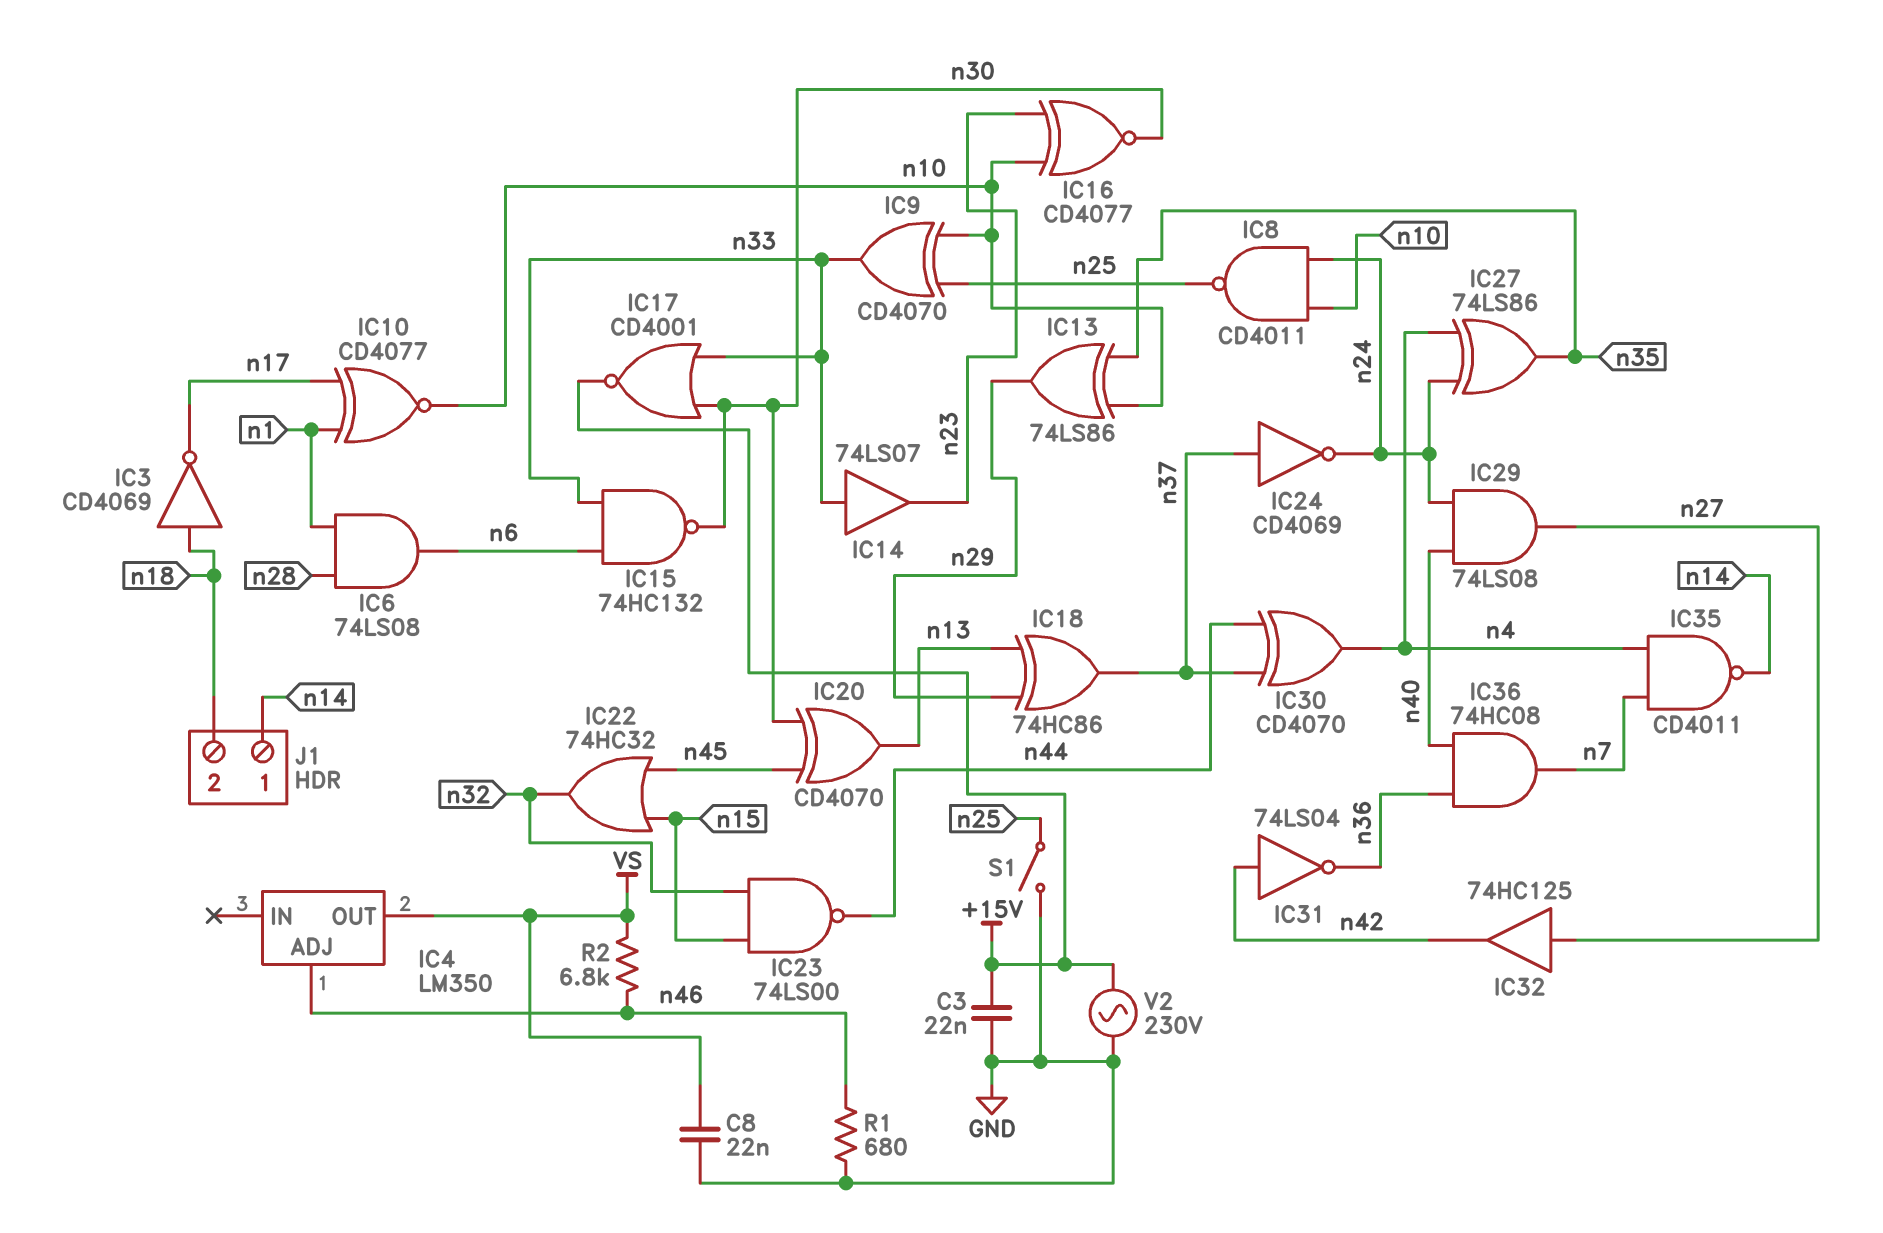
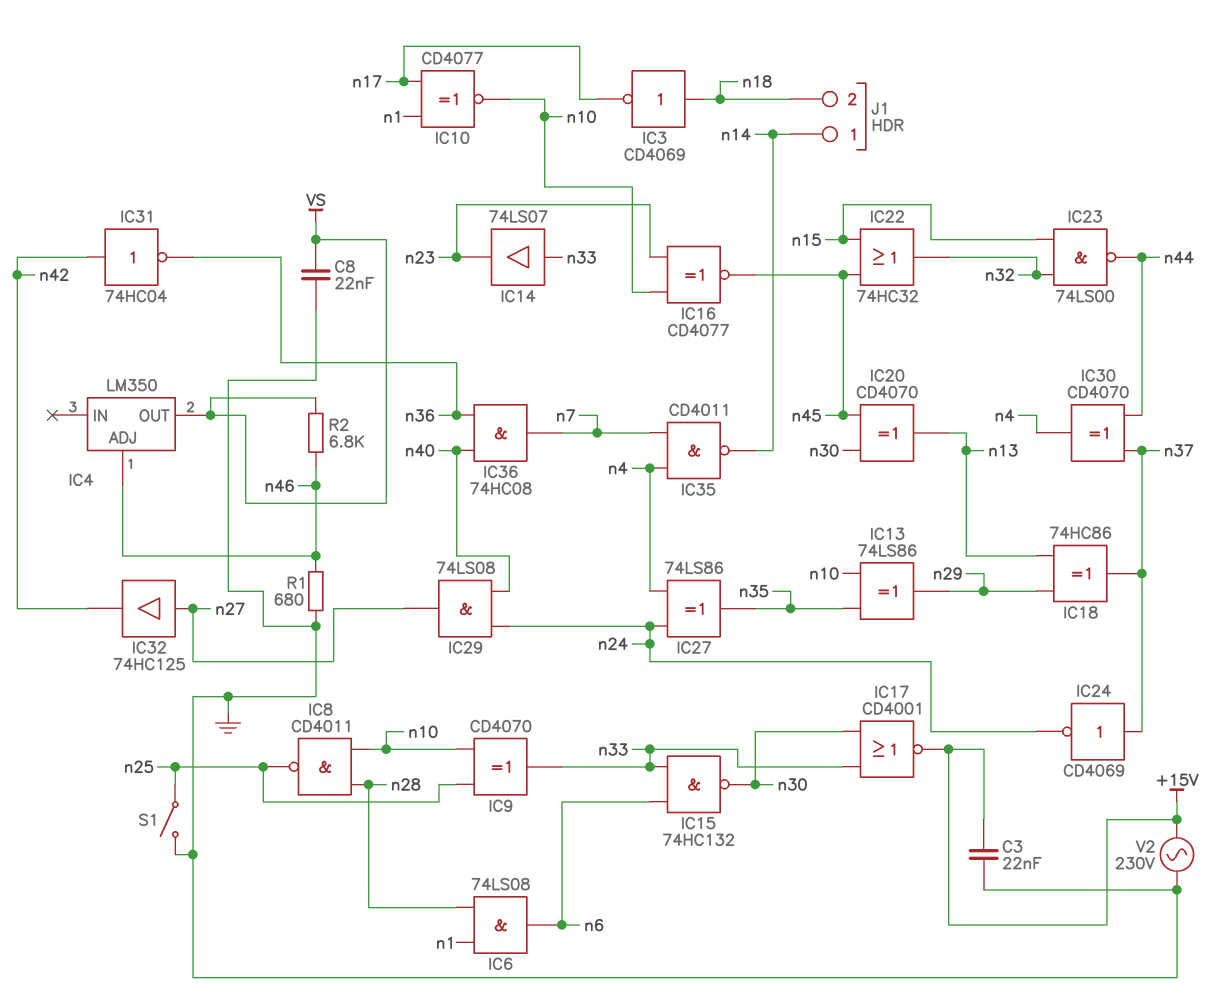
IC8: NAND CD4011 (in n10, in n24, out n25) -> NAND CD4011 (in n10, in n28, out n25)
IC16: XNOR CD4077 (in n10, in n23, out n30) -> XNOR CD4077 (in n10, in n23, out n45)
IC31: NOT 74LS04 (in n42, out n36) -> NOT 74HC04 (in n42, out n36)

